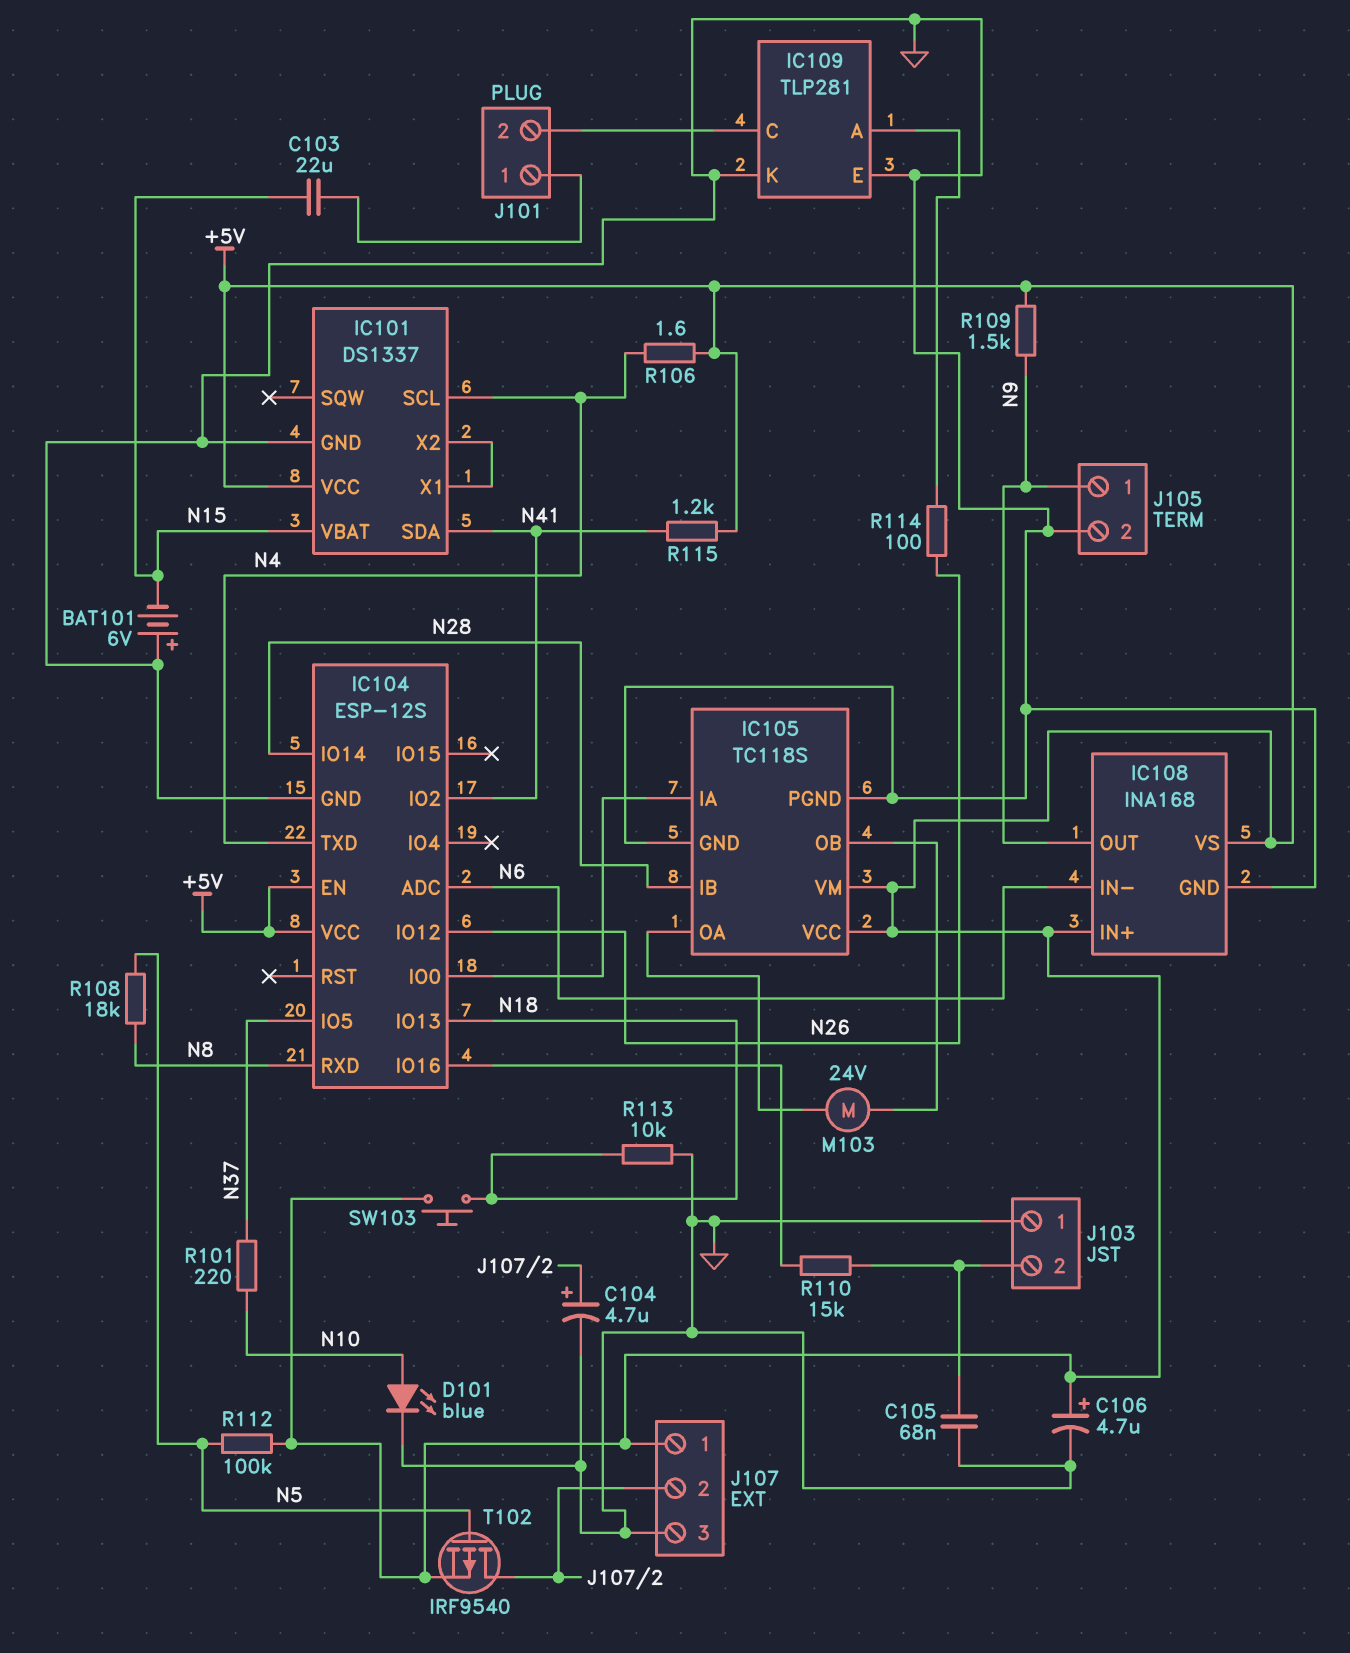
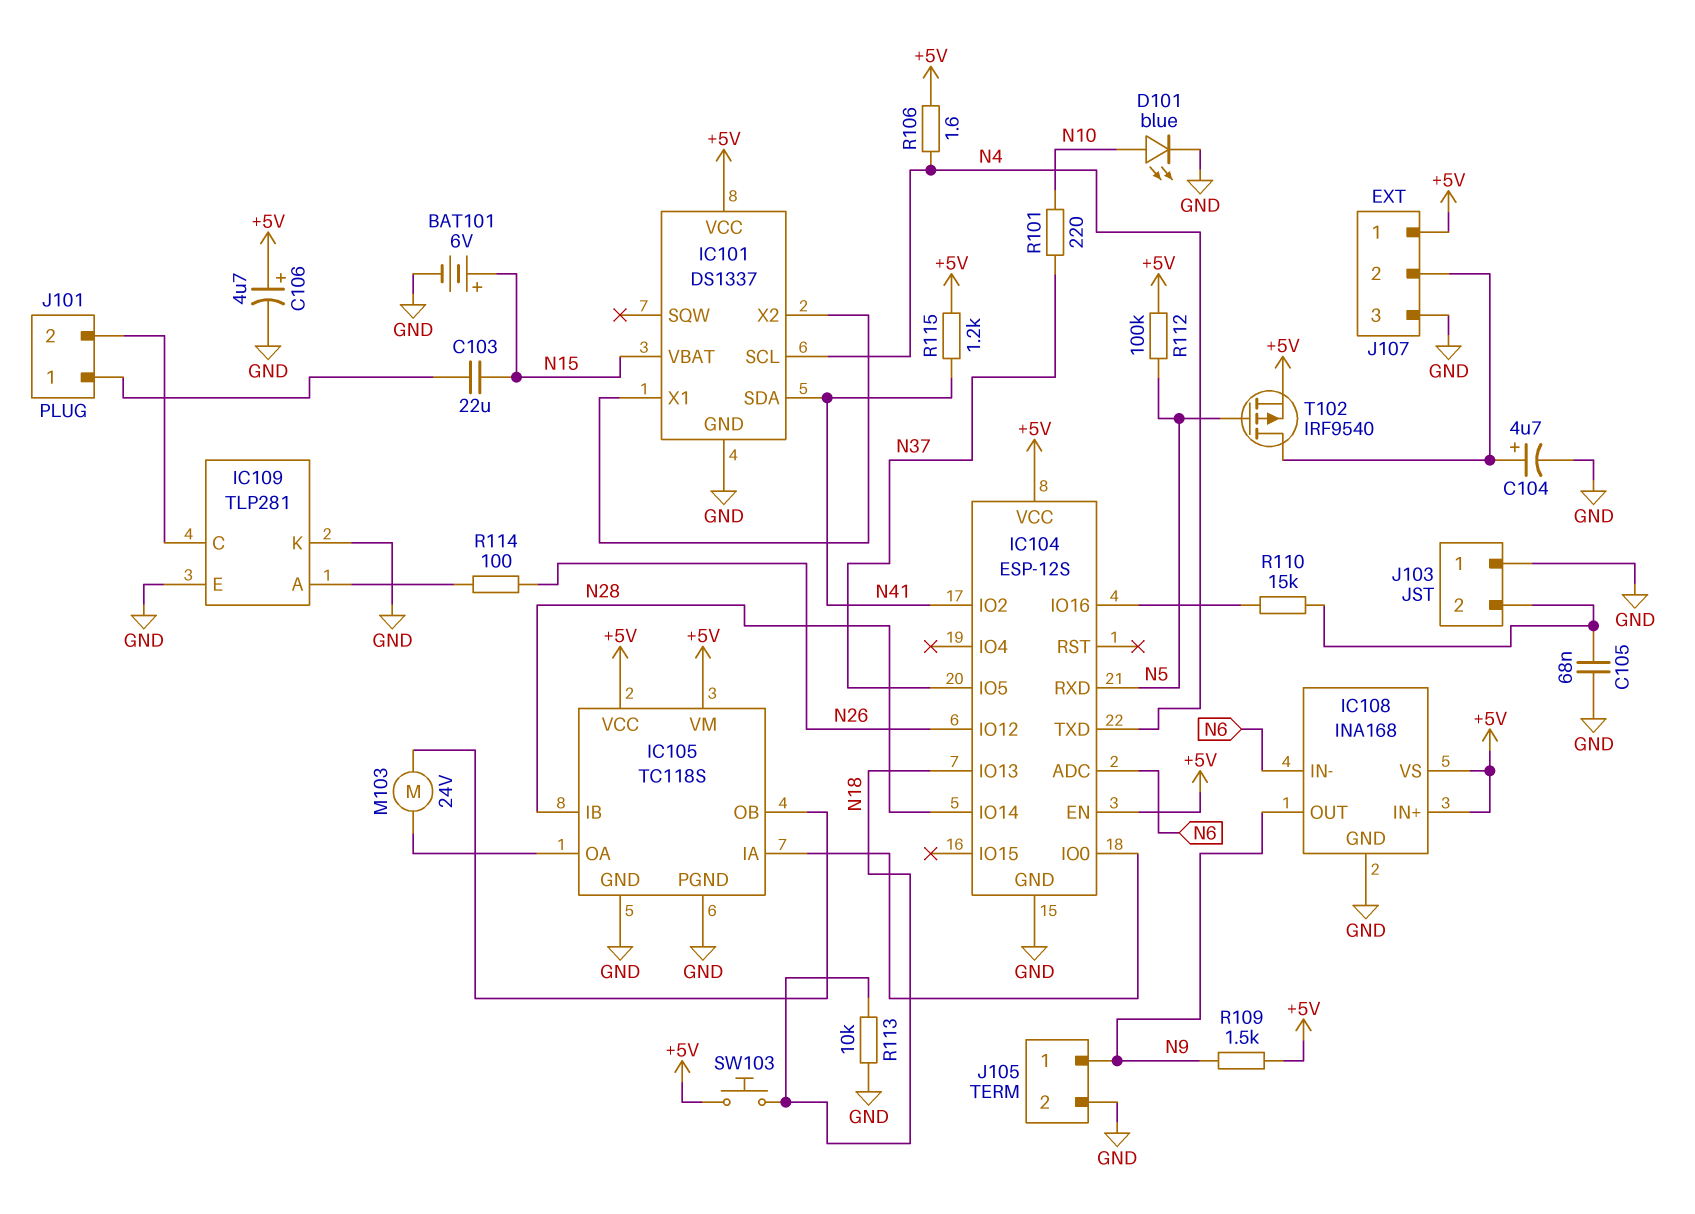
BAT101: 6V (plus GND, minus N15) -> 6V (plus N15, minus GND)
IC104 pin RXD: N8 -> N5
R108: 18k (N5, N8) -> none

